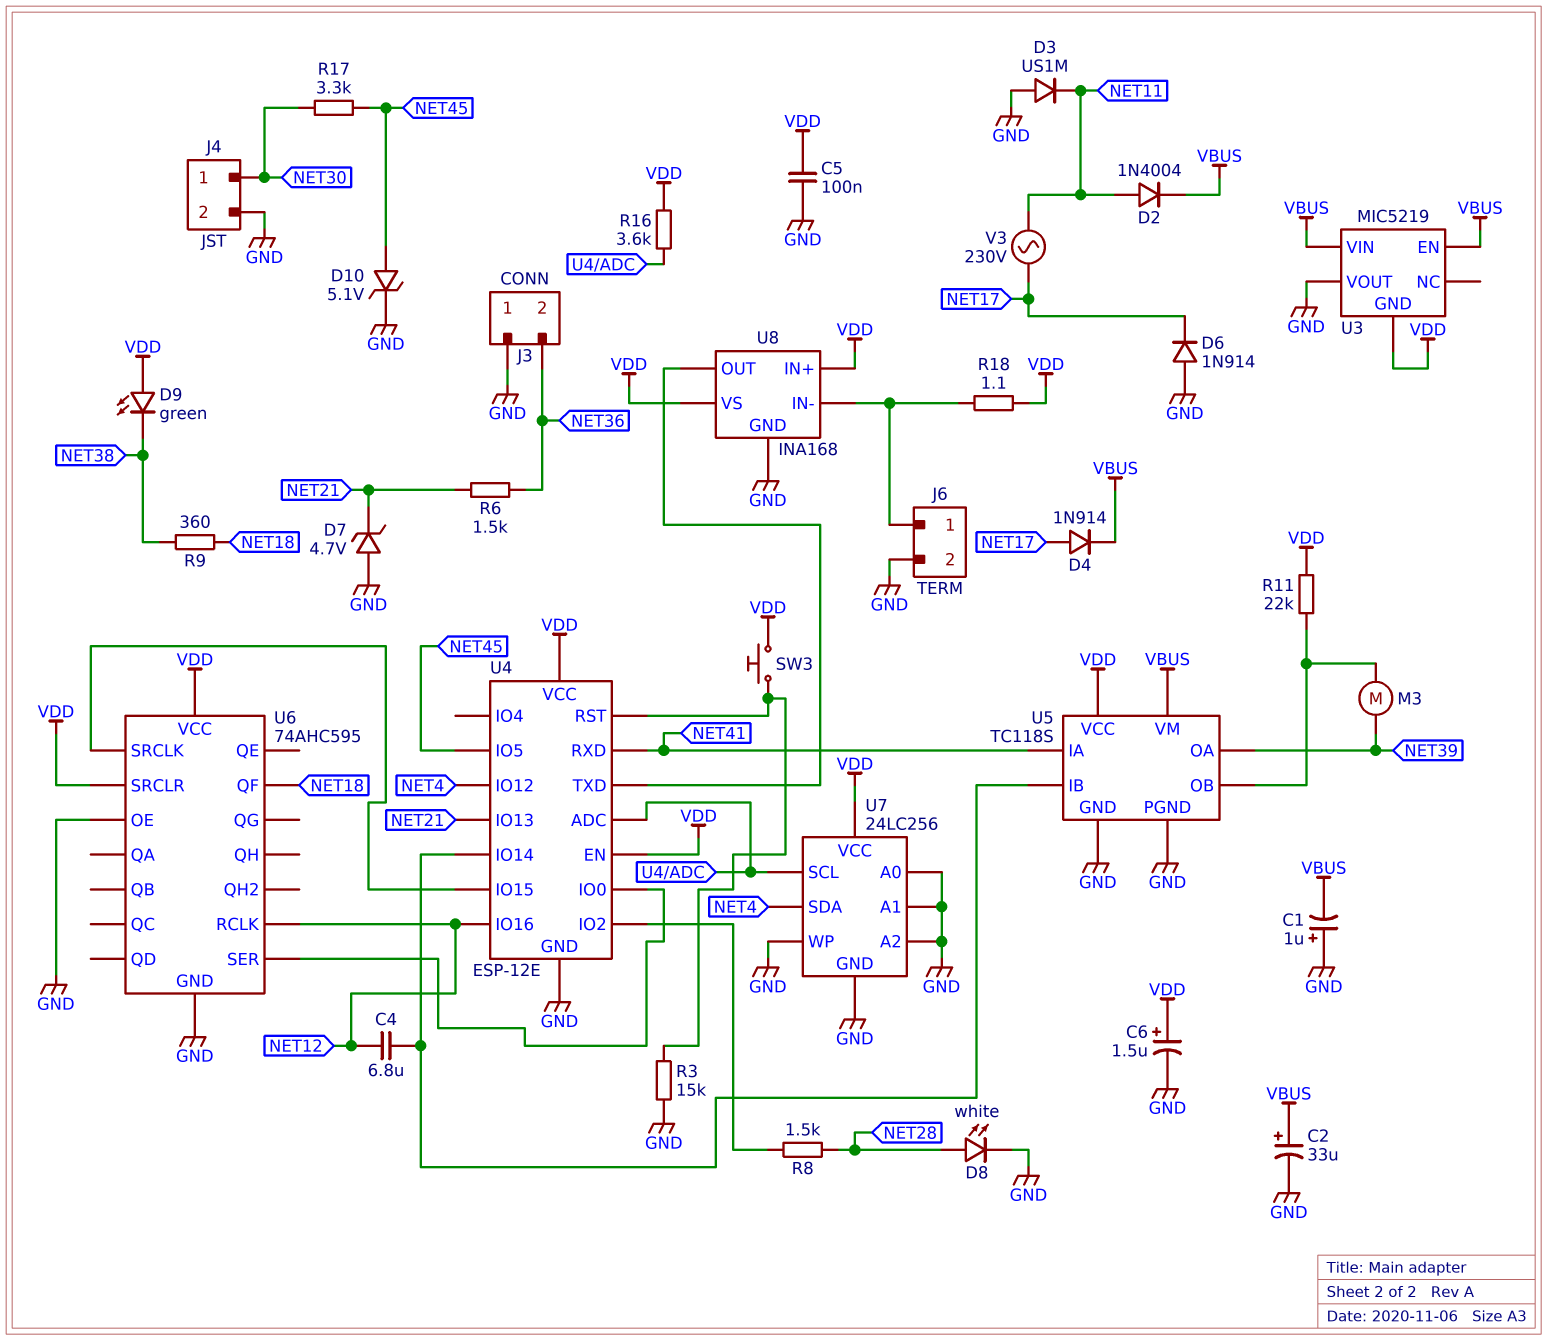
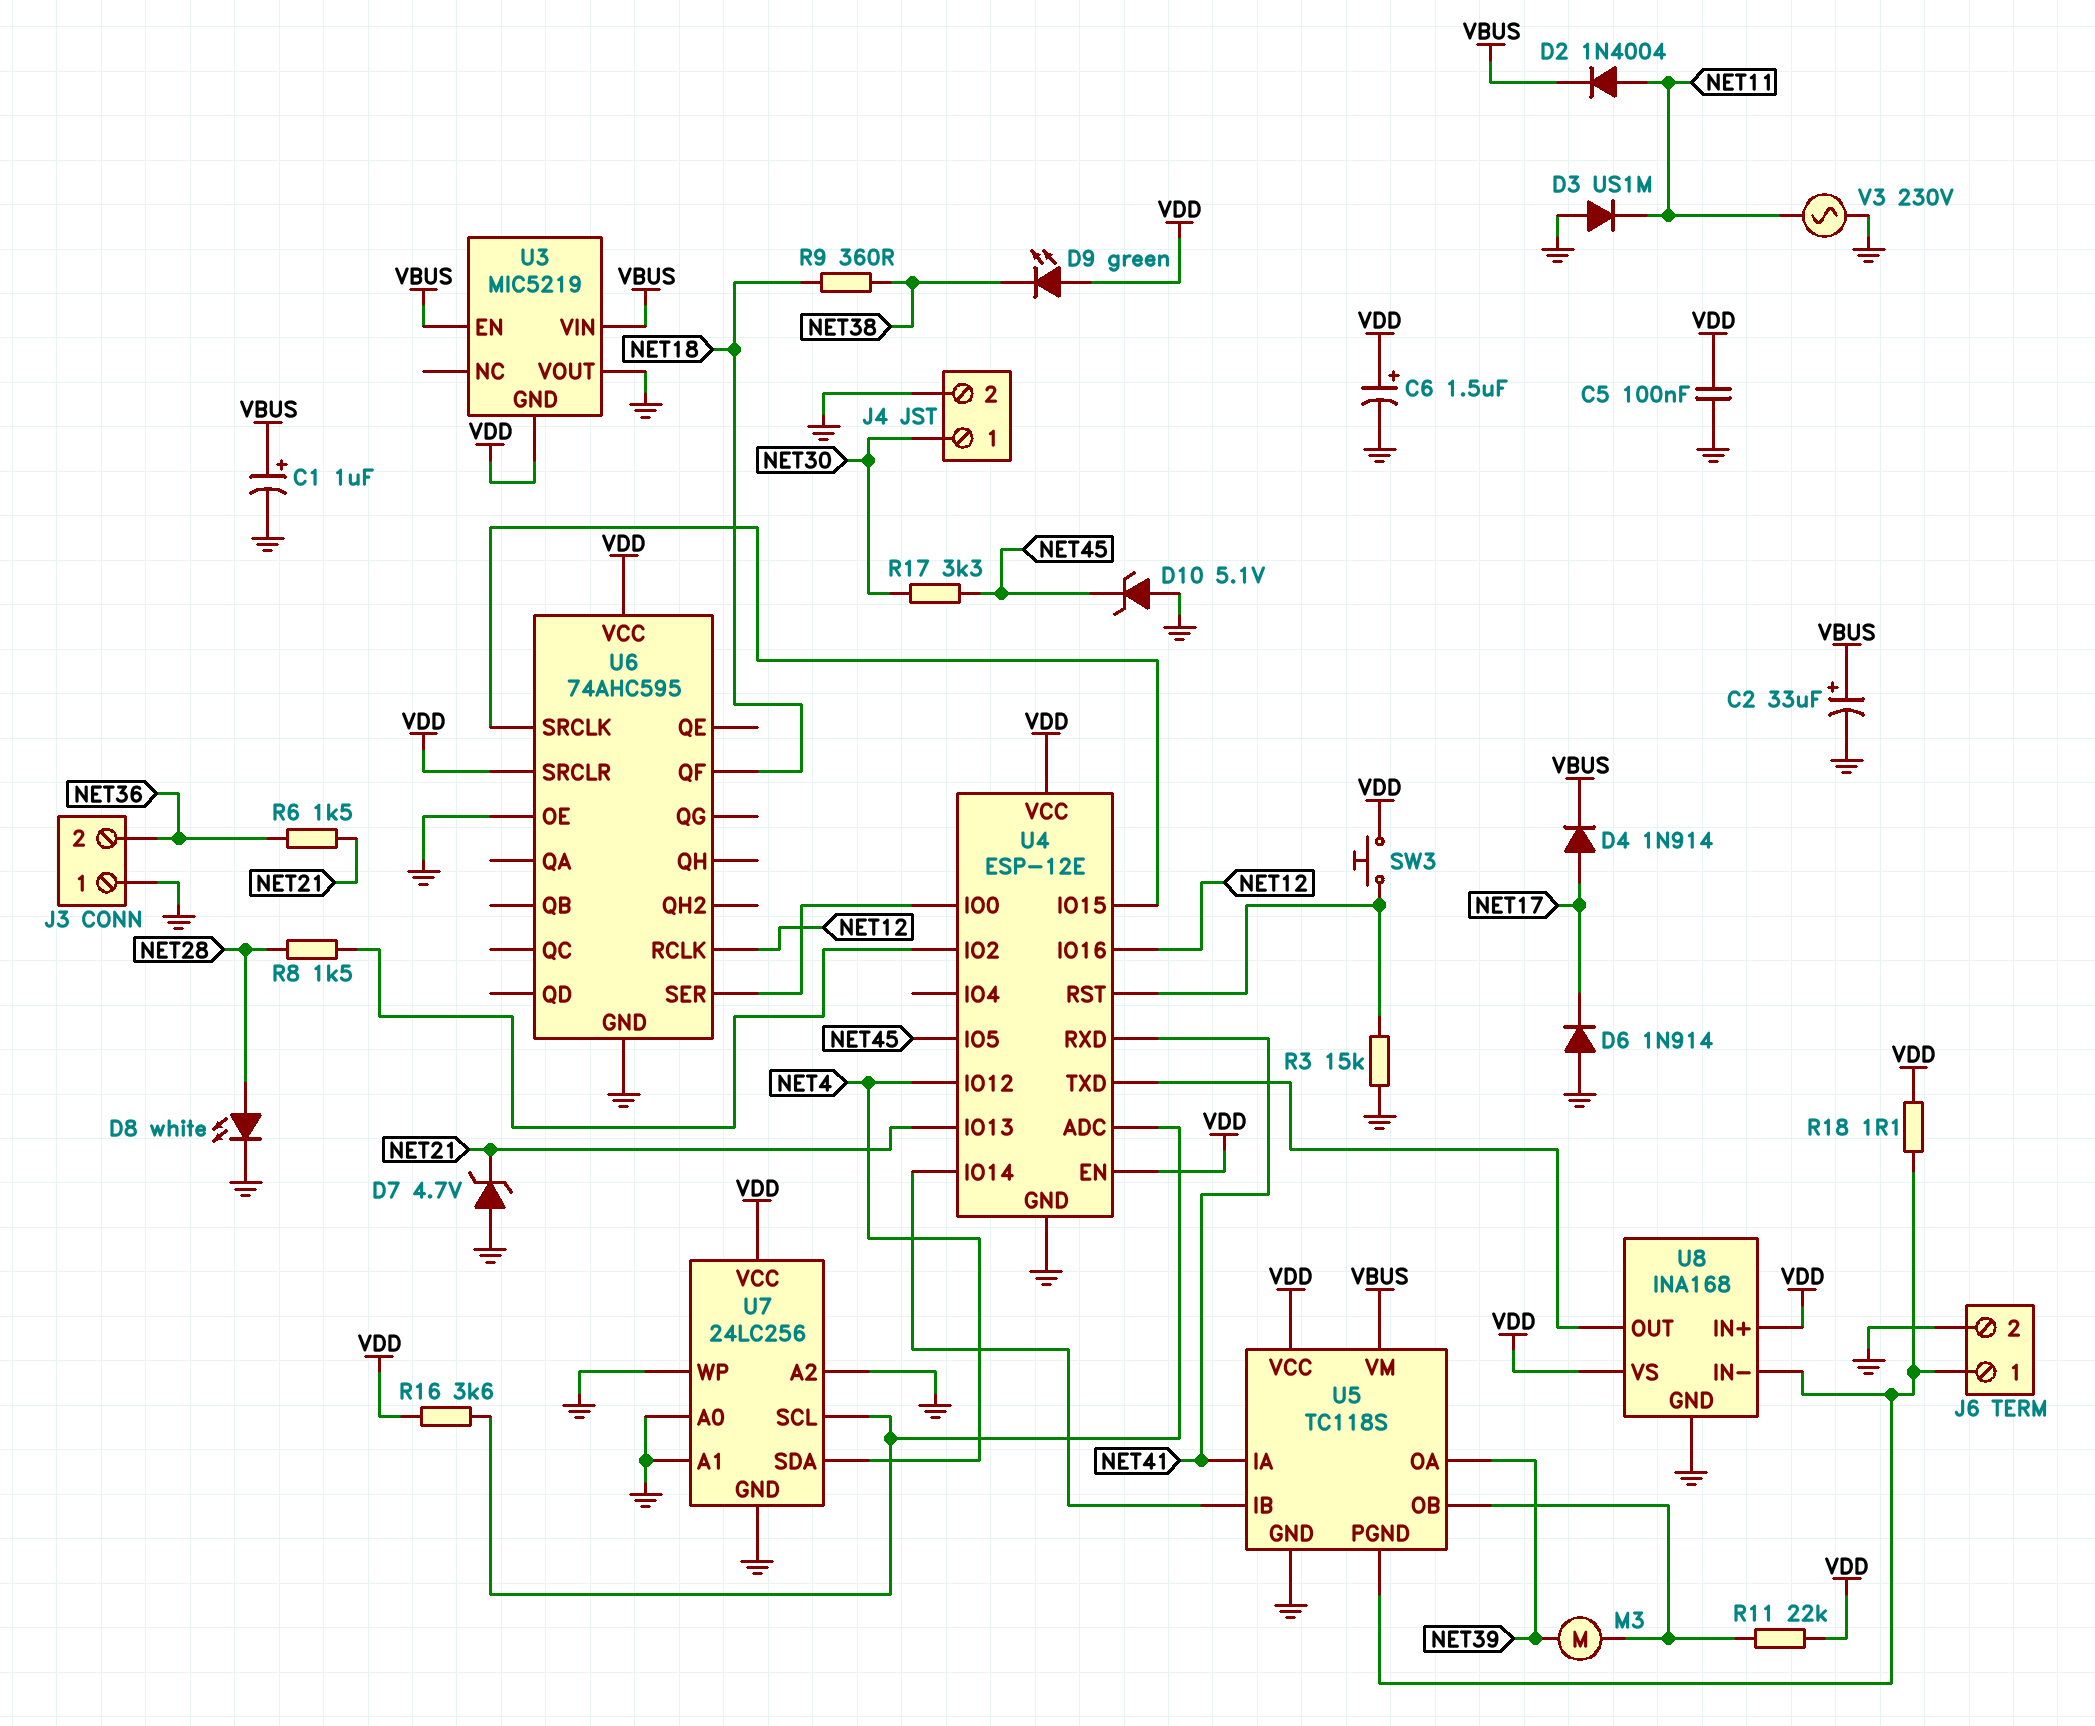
C1: 1uF (plus GND, minus VBUS) -> 1uF (plus VBUS, minus GND)
C4: 6.8uF (NET12, U4/IO14) -> none
D10: zener 5.1V (A NET45, K GND) -> zener 5.1V (A GND, K NET45)
U5 pin PGND: GND -> J6/1
V3: AC 230V (NET11, NET17) -> AC 230V (GND, NET11)

